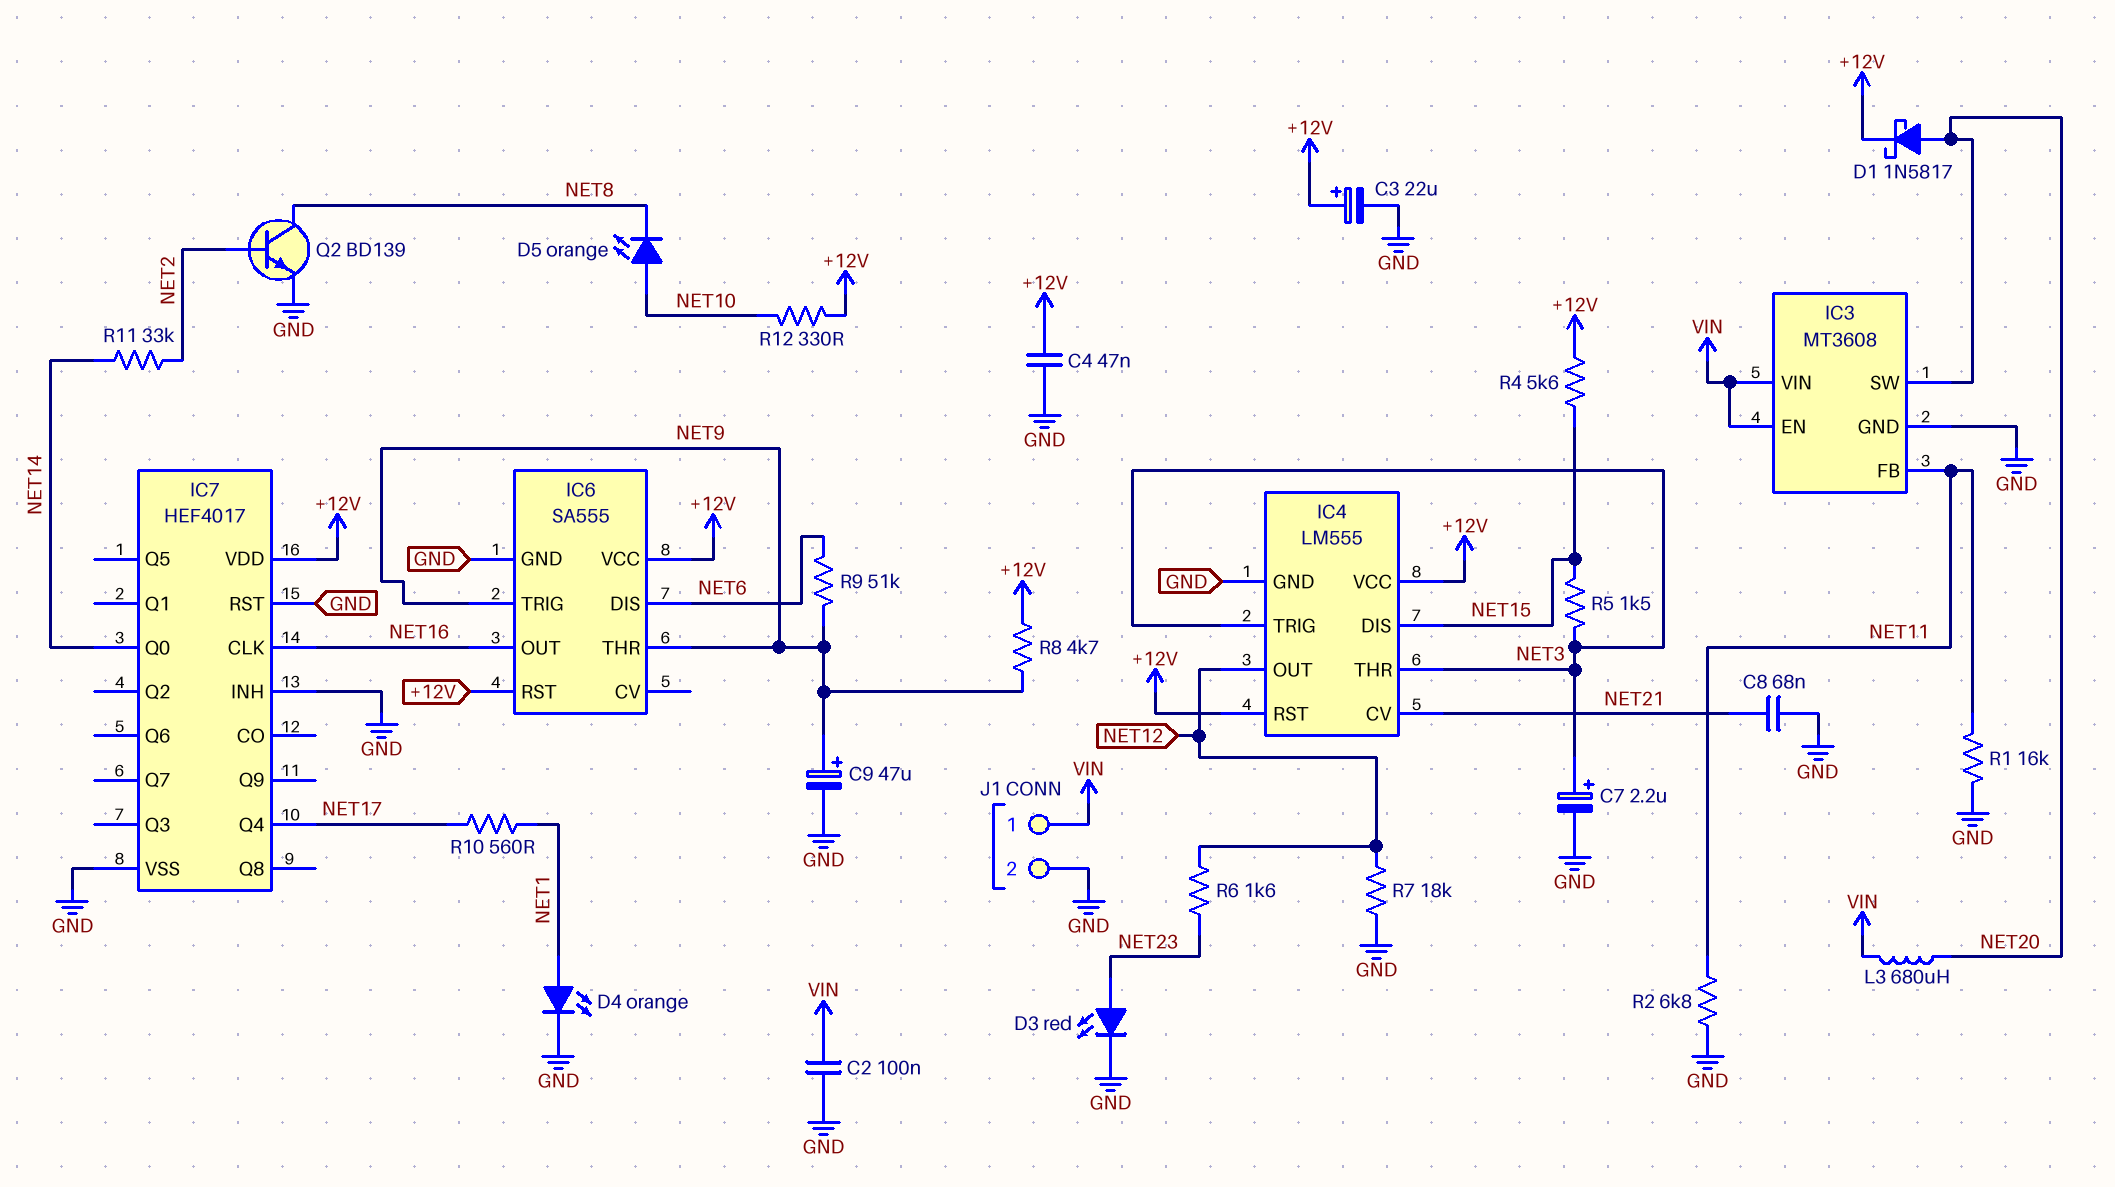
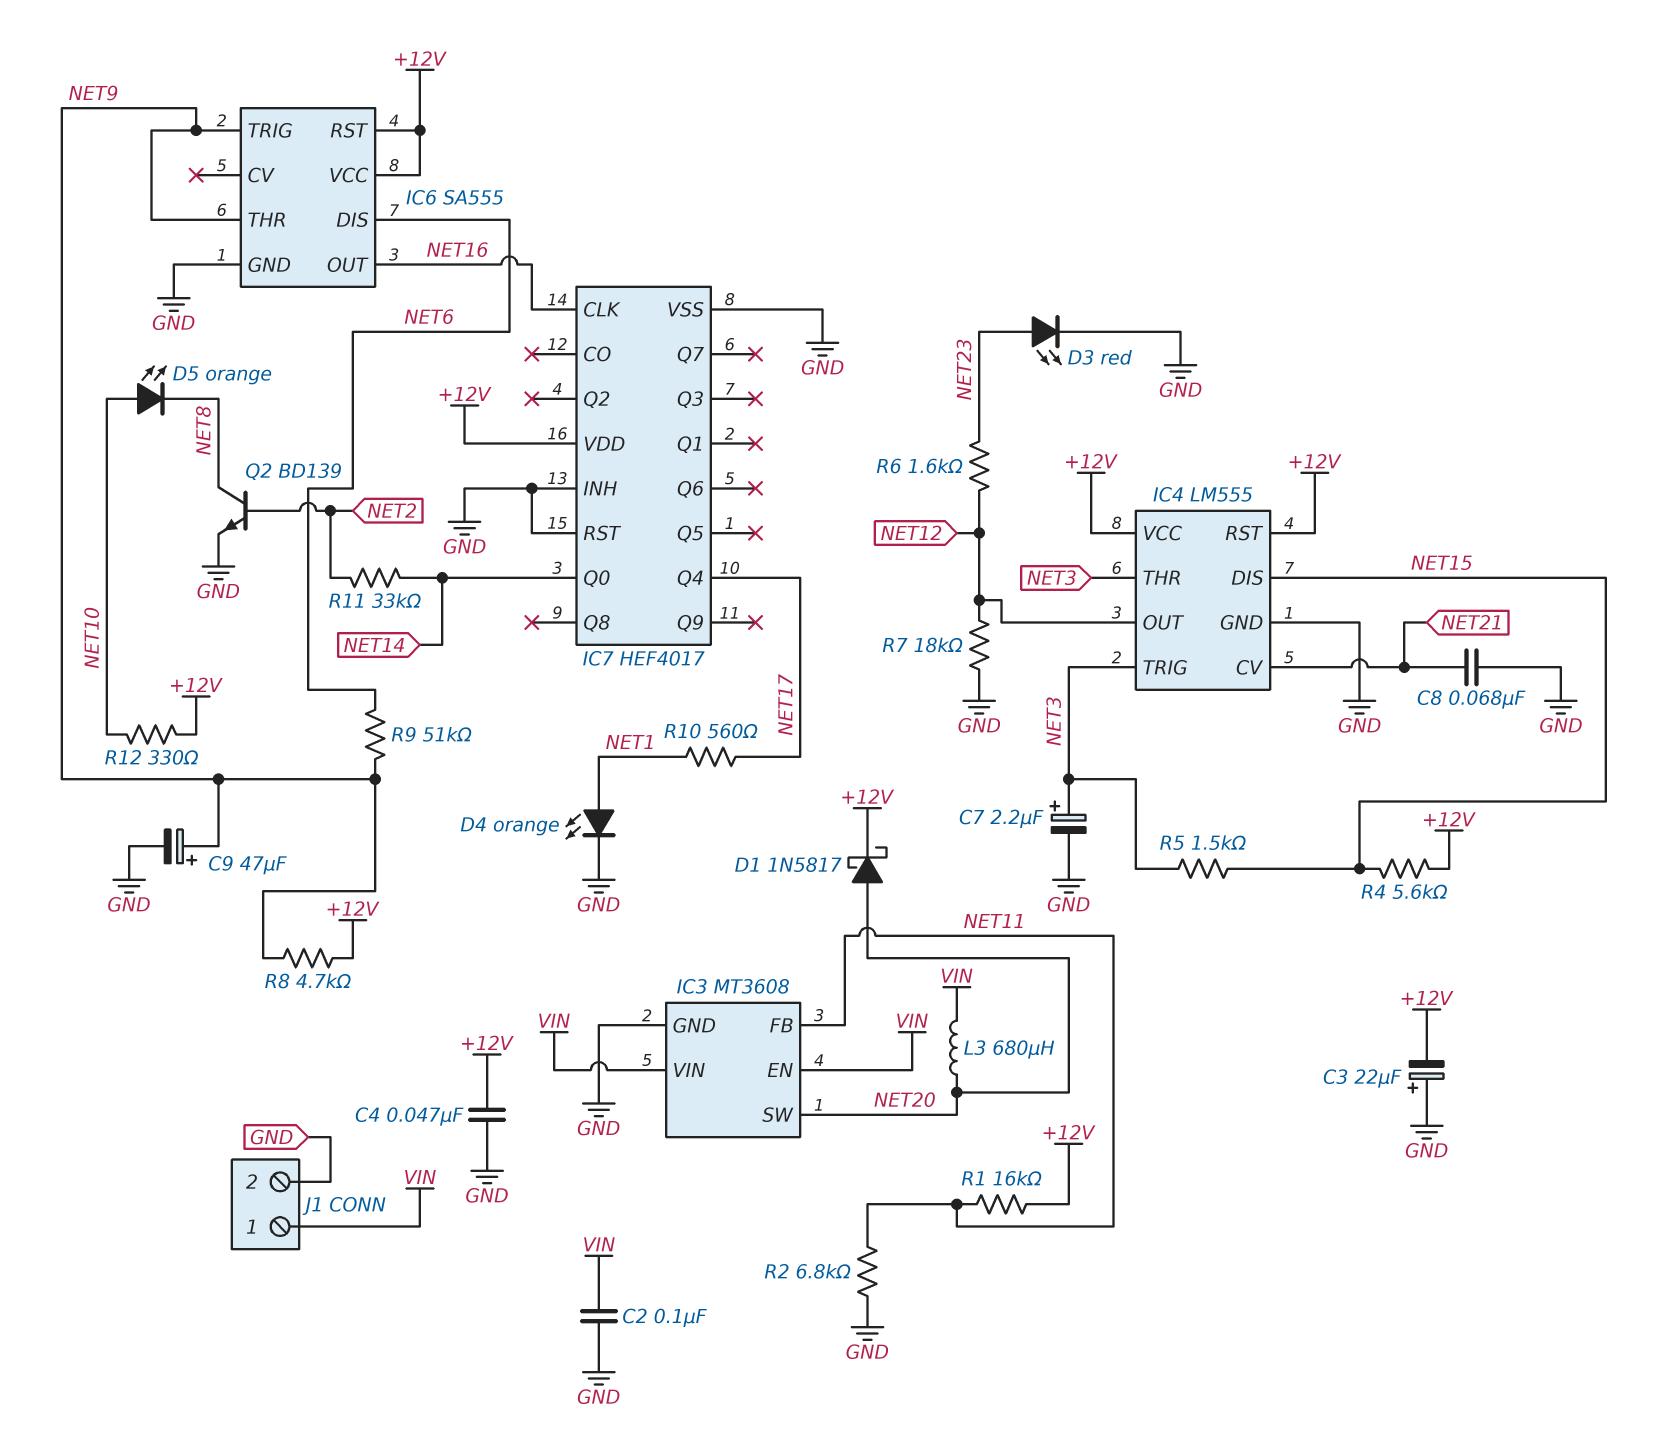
C3: 22uF (plus +12V, minus GND) -> 22uF (plus GND, minus +12V)
R1: 16k (GND, NET11) -> 16k (+12V, NET11)

